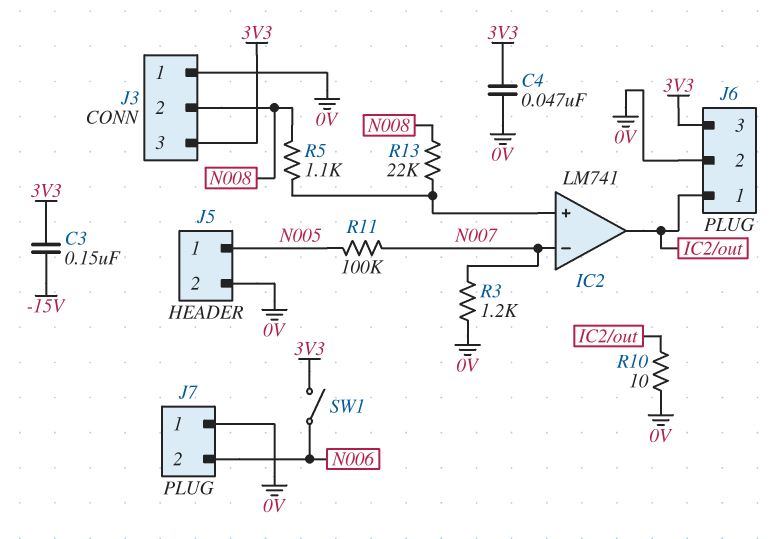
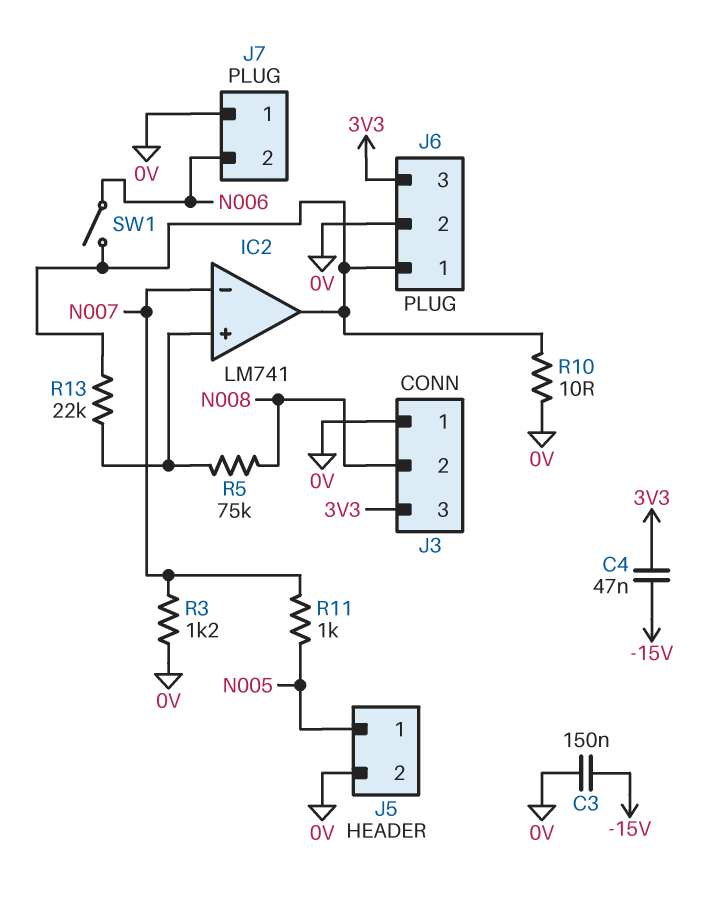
C3: 150nF (-15V, 3V3) -> 150nF (-15V, 0V)
C4: 47nF (0V, 3V3) -> 47nF (-15V, 3V3)
R5: 1.1k (IC2/in+, N008) -> 75k (IC2/in+, N008)
R11: 100k (N005, N007) -> 1k (N005, N007)
R13: 22k (IC2/in+, N008) -> 22k (IC2/in+, IC2/out)
SW1: switch (3V3, N006) -> switch (IC2/out, N006)

